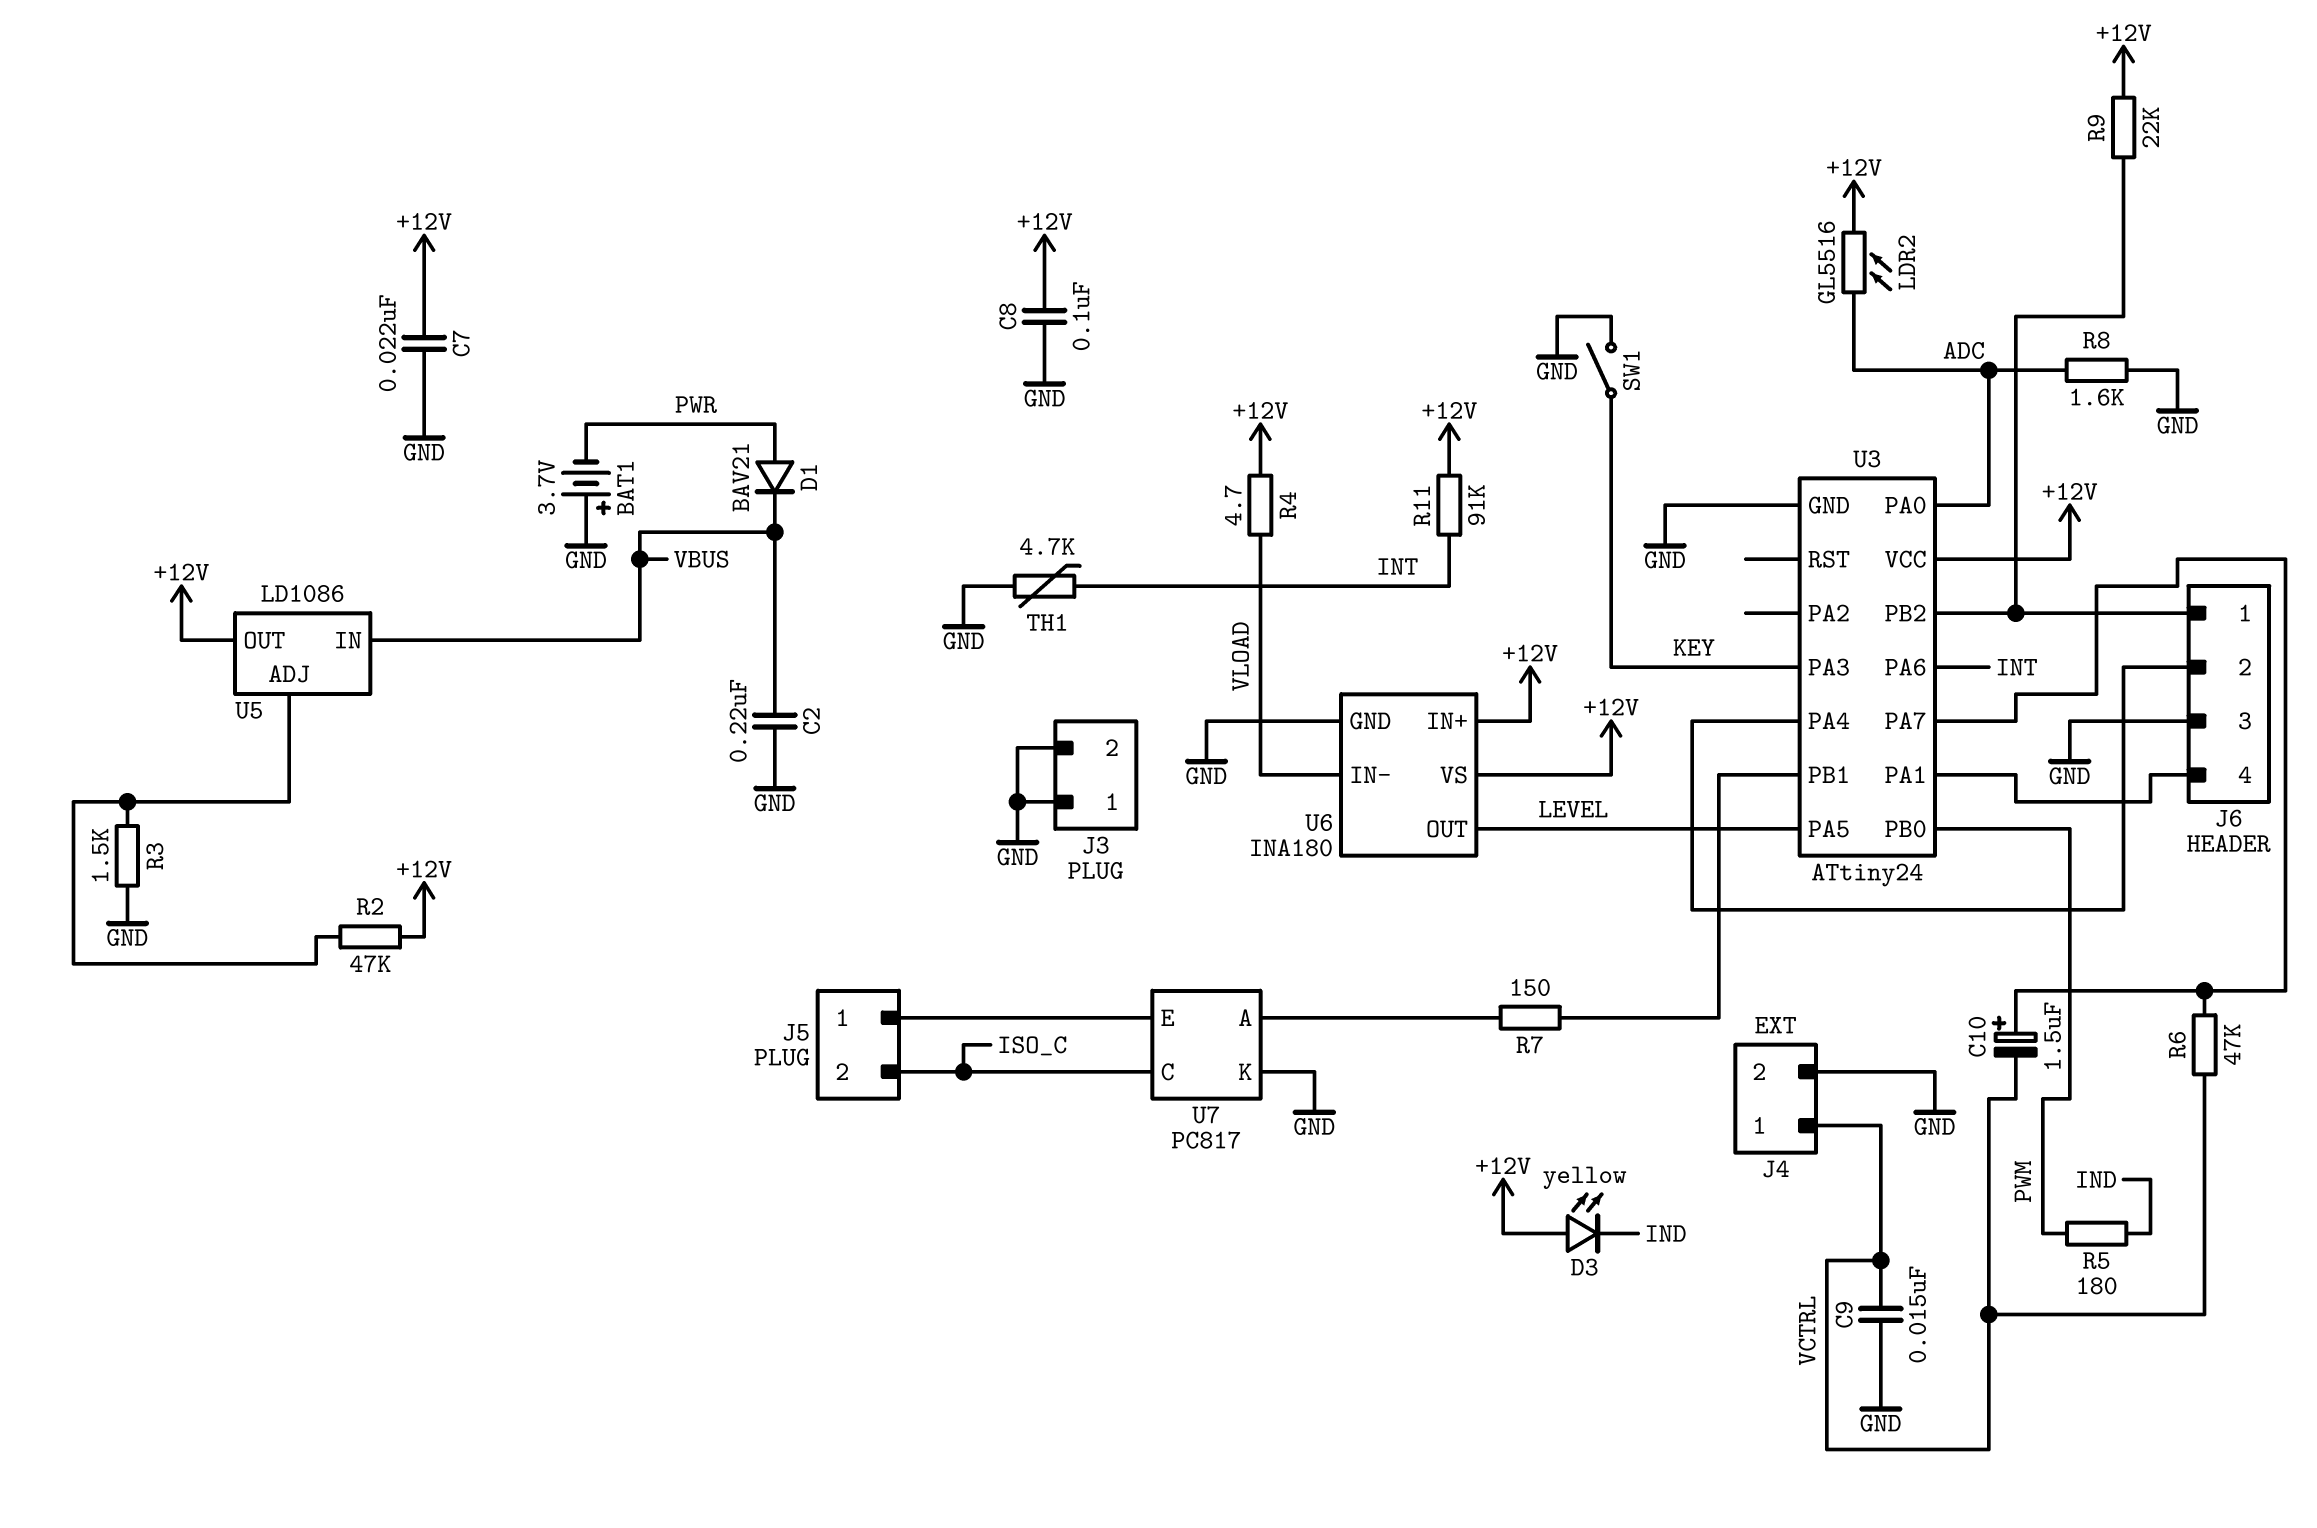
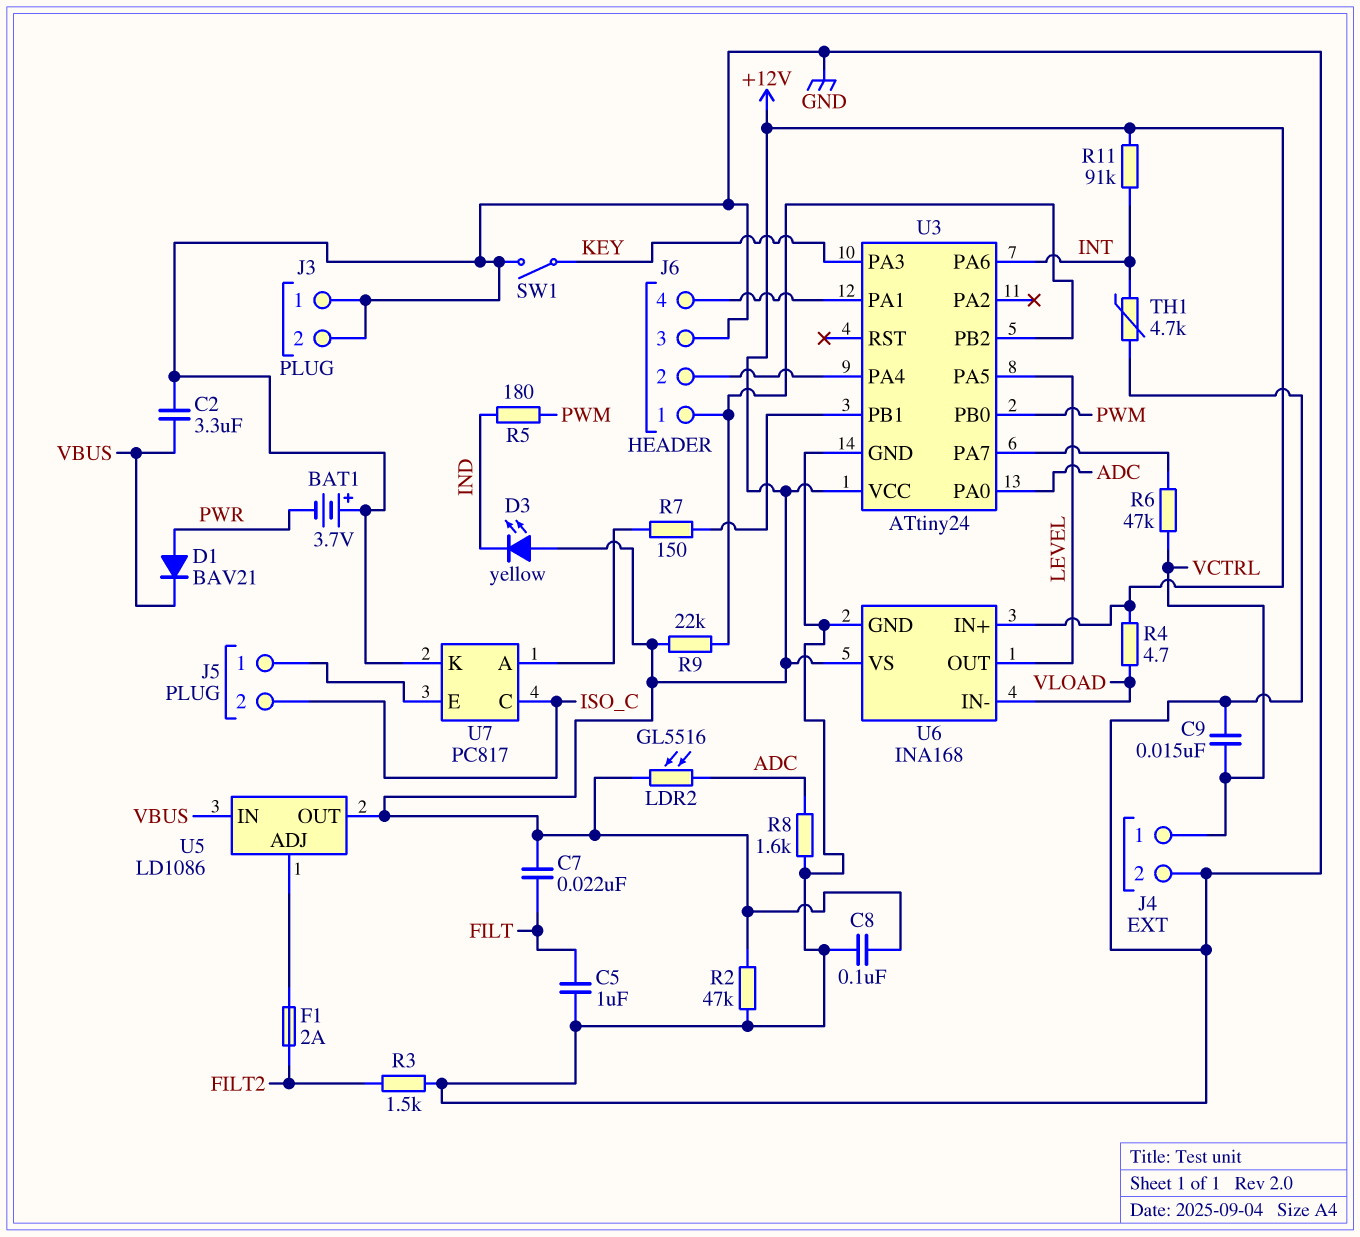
C2: 220nF (GND, VBUS) -> 3.3uF (GND, VBUS)
C5: none -> 1uF (FILT, GND)
C7: 22nF (+12V, GND) -> 22nF (+12V, FILT)
C10: 1.5uF (plus U3/PA7, minus VCTRL) -> none
F1: none -> 2A (FILT2, U5/ADJ)
R2: 47k (+12V, U5/ADJ) -> 47k (+12V, GND)
R3: 1.5k (GND, U5/ADJ) -> 1.5k (FILT2, GND)
U6: INA180 -> INA168

